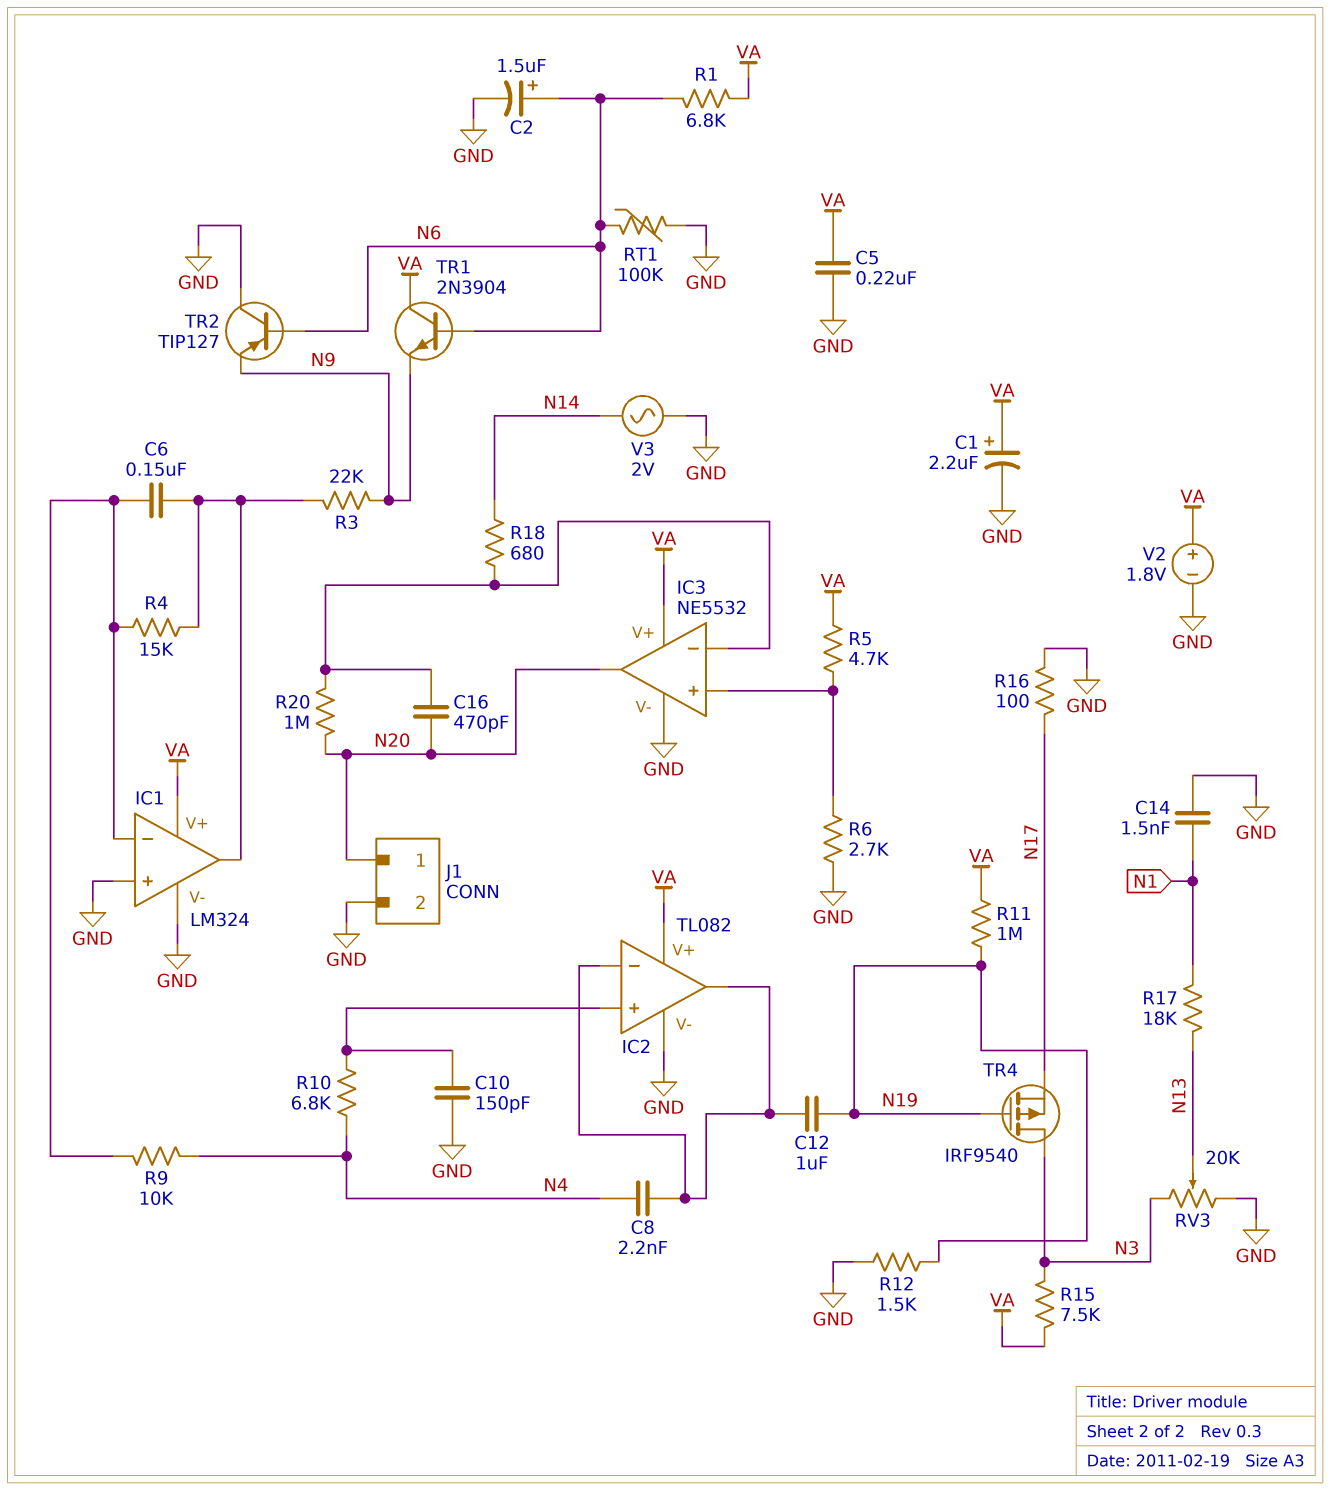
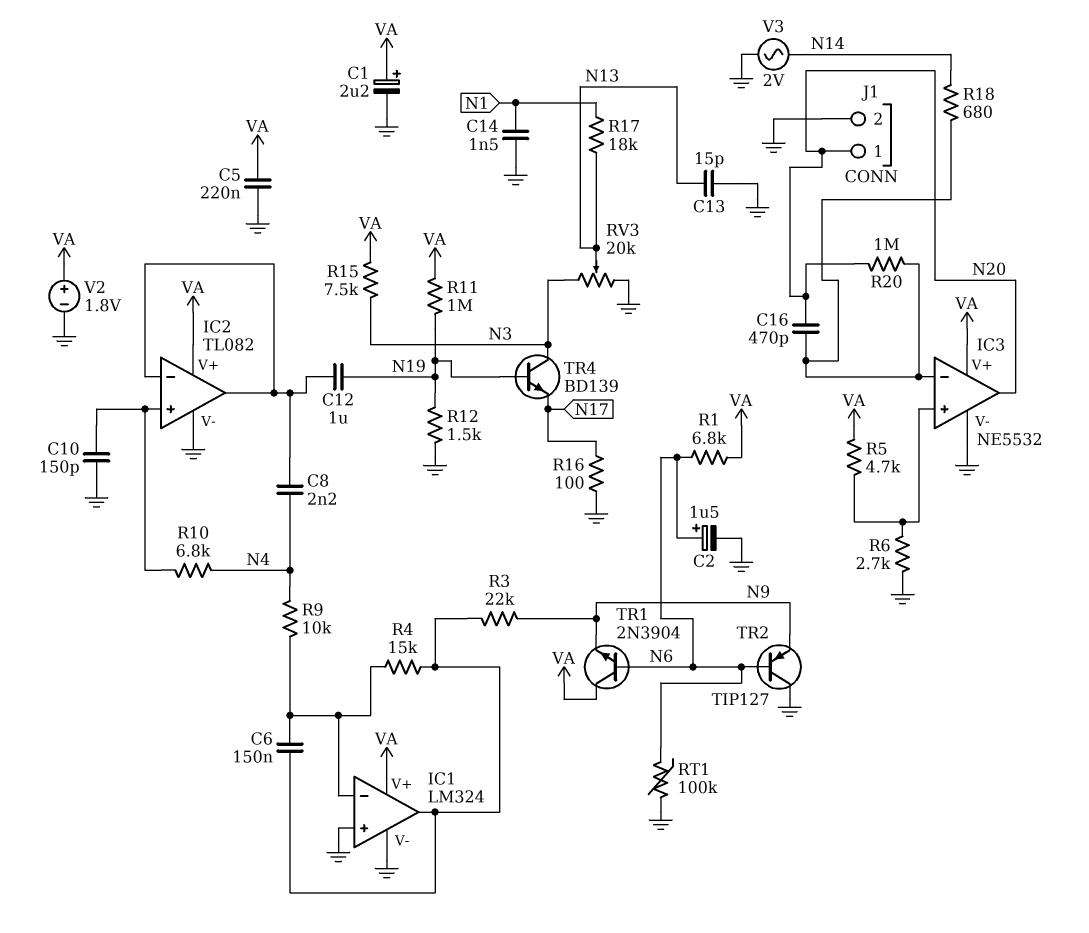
C13: none -> 15pF (GND, N13)
TR4: PMOS IRF9540 (G N19, D N3, S N17) -> NPN BD139 (B N19, C N3, E N17)

